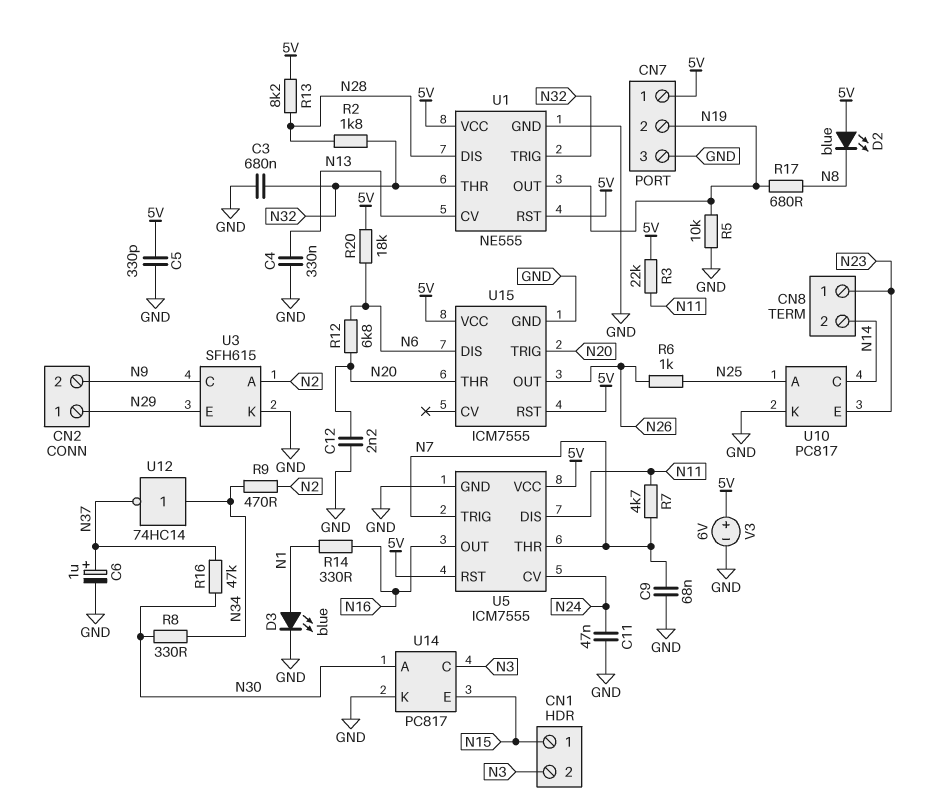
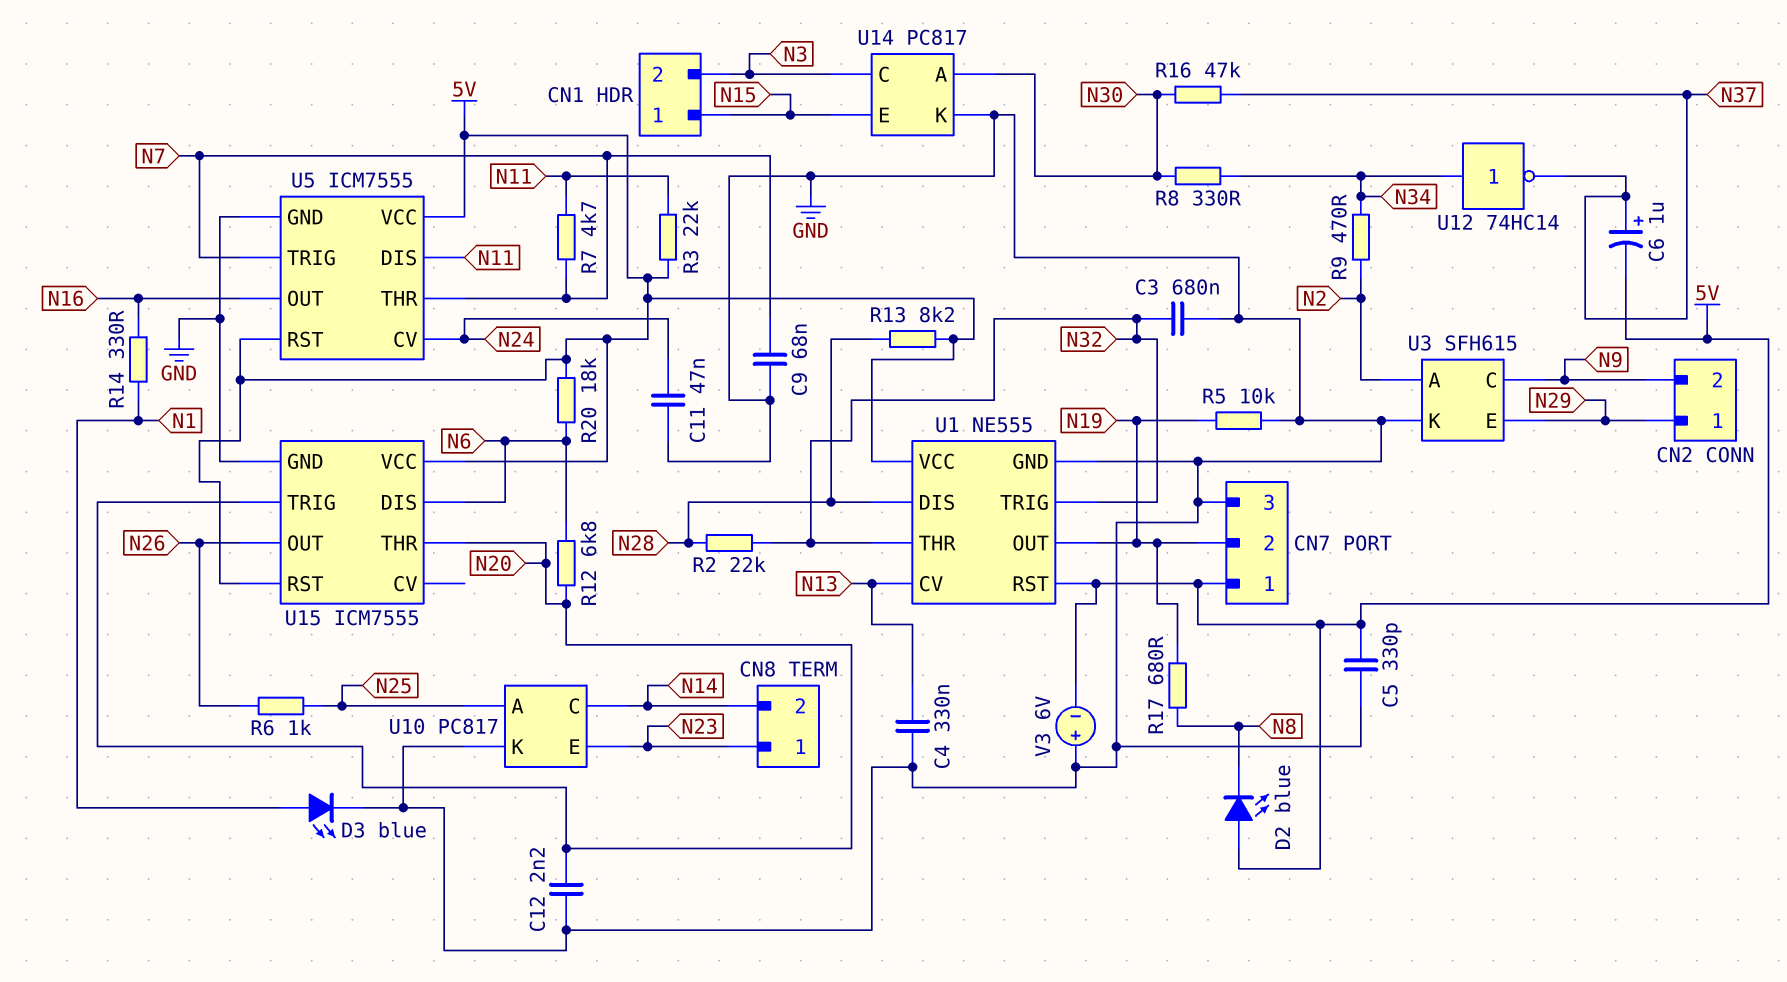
C6: 1uF (plus N37, minus GND) -> 1uF (plus N37, minus 5V)
R2: 1.8k (N28, N32) -> 22k (N28, N32)
V3: 6V (plus 5V, minus GND) -> 6V (plus GND, minus 5V)

